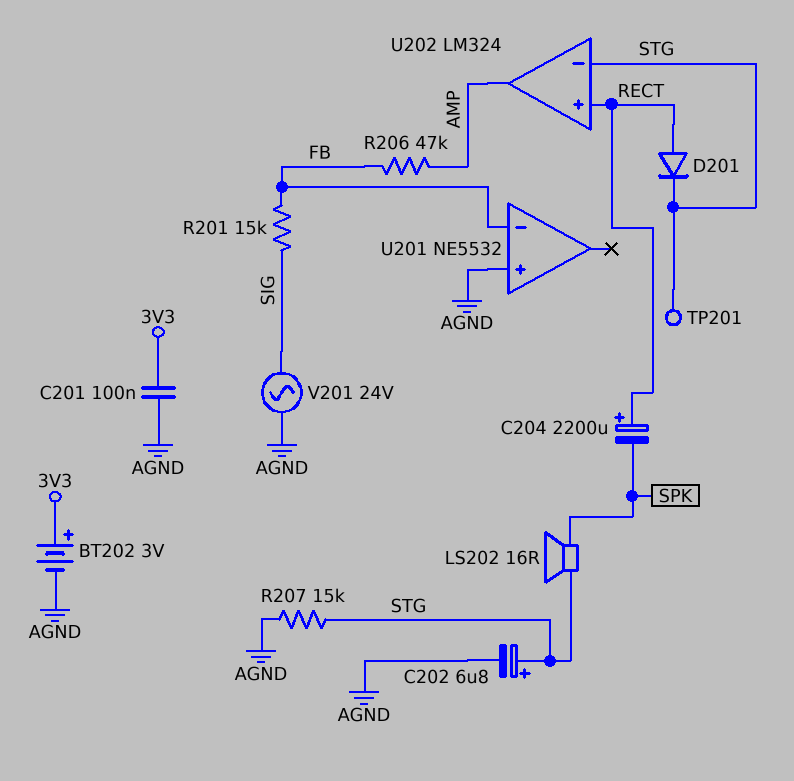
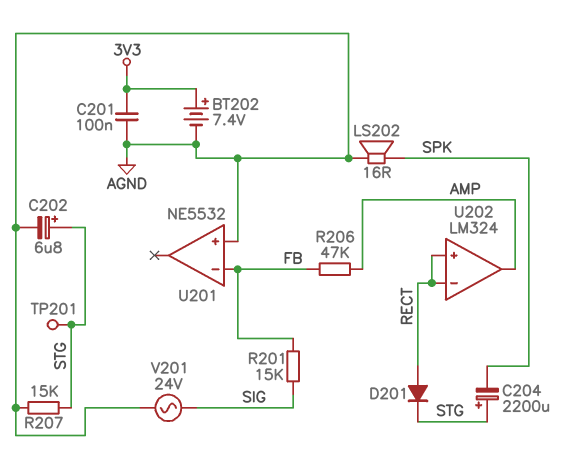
BT202: 3V (plus 3V3, minus AGND) -> 7.4V (plus 3V3, minus AGND)
C204: 2200uF (plus RECT, minus SPK) -> 2200uF (plus STG, minus SPK)
LS202: speaker 16R (SPK, STG) -> speaker 16R (AGND, SPK)
U202 pin in-: STG -> RECT

